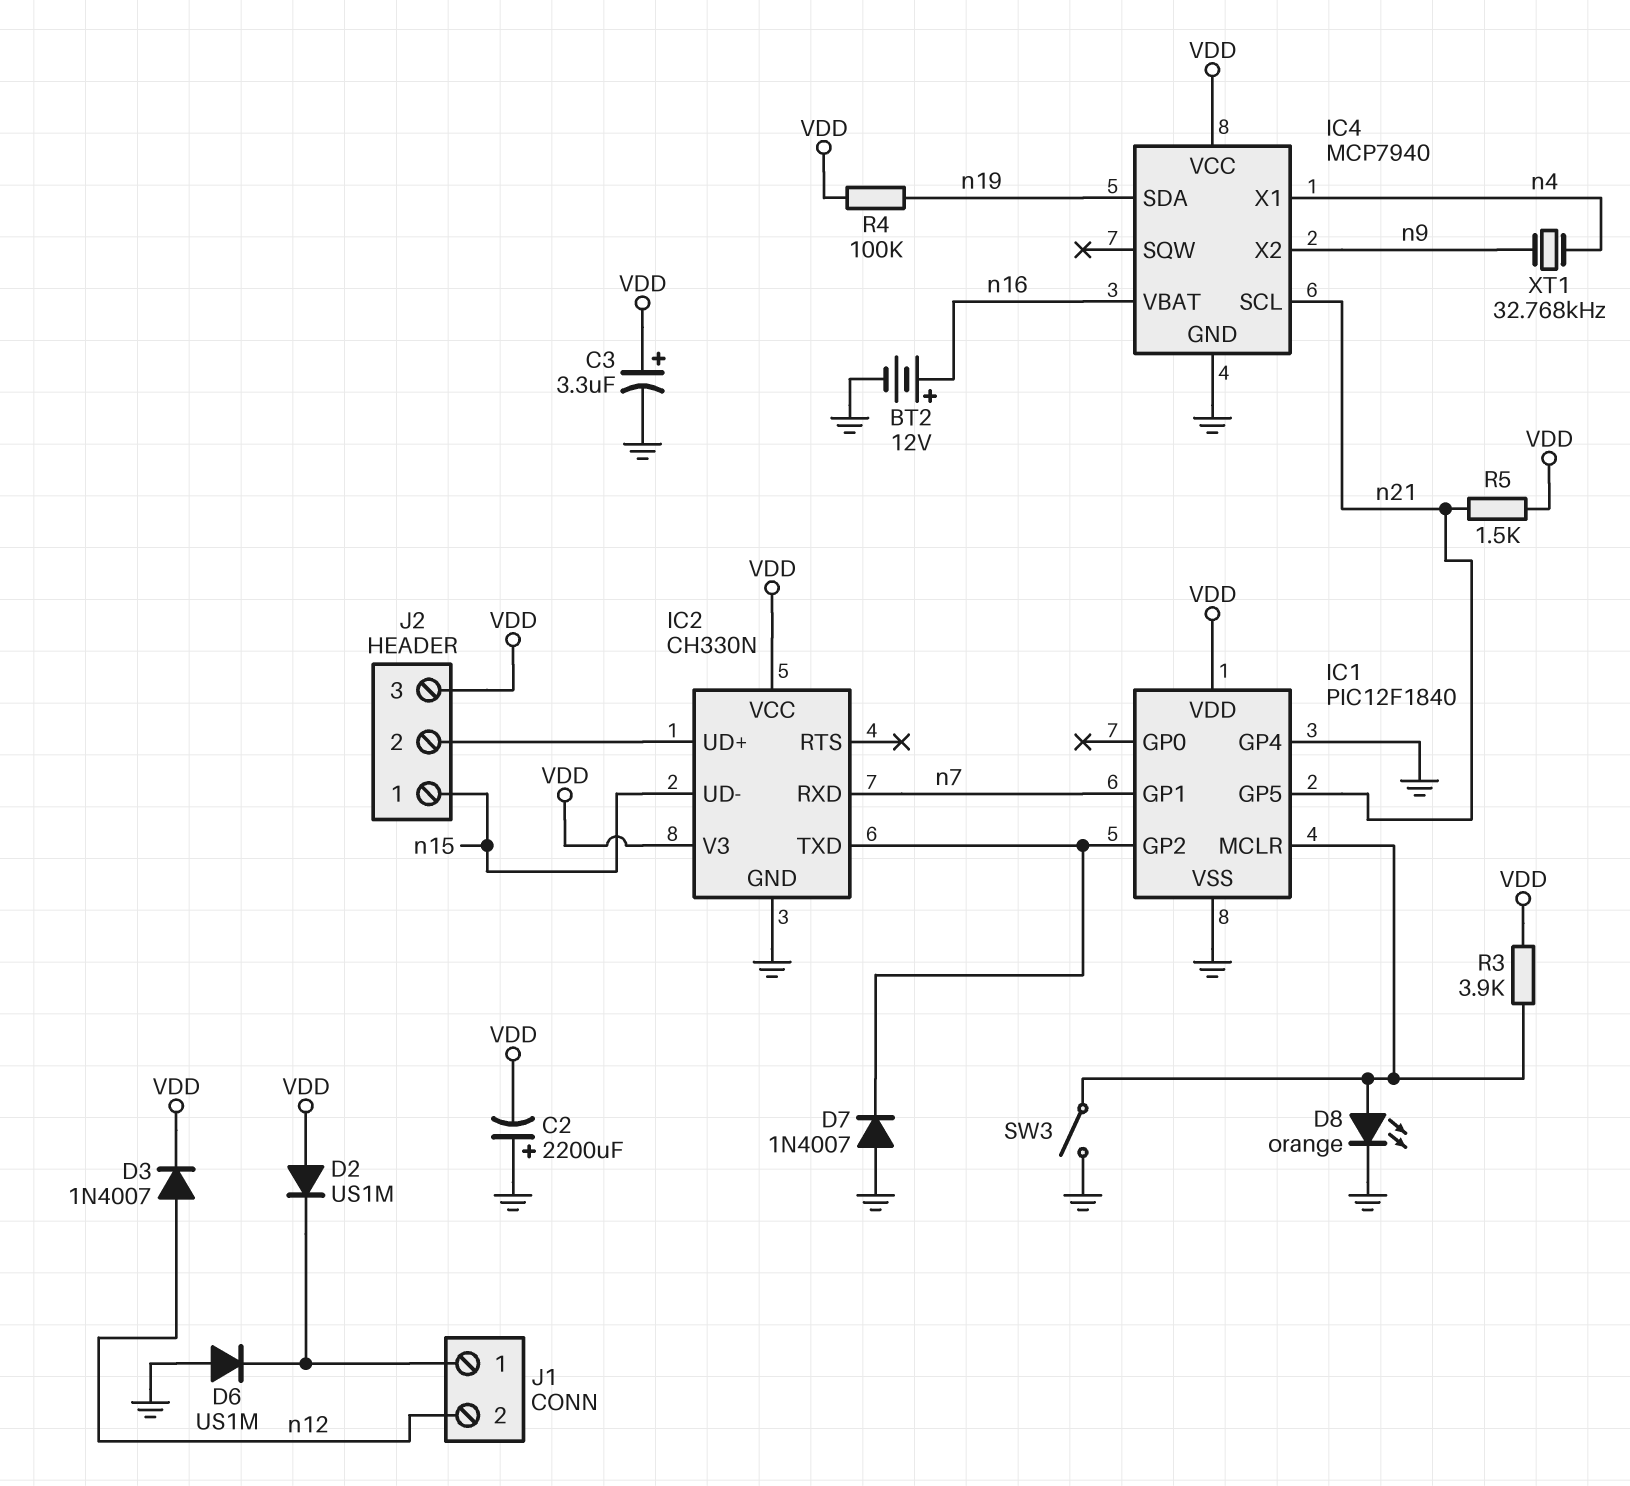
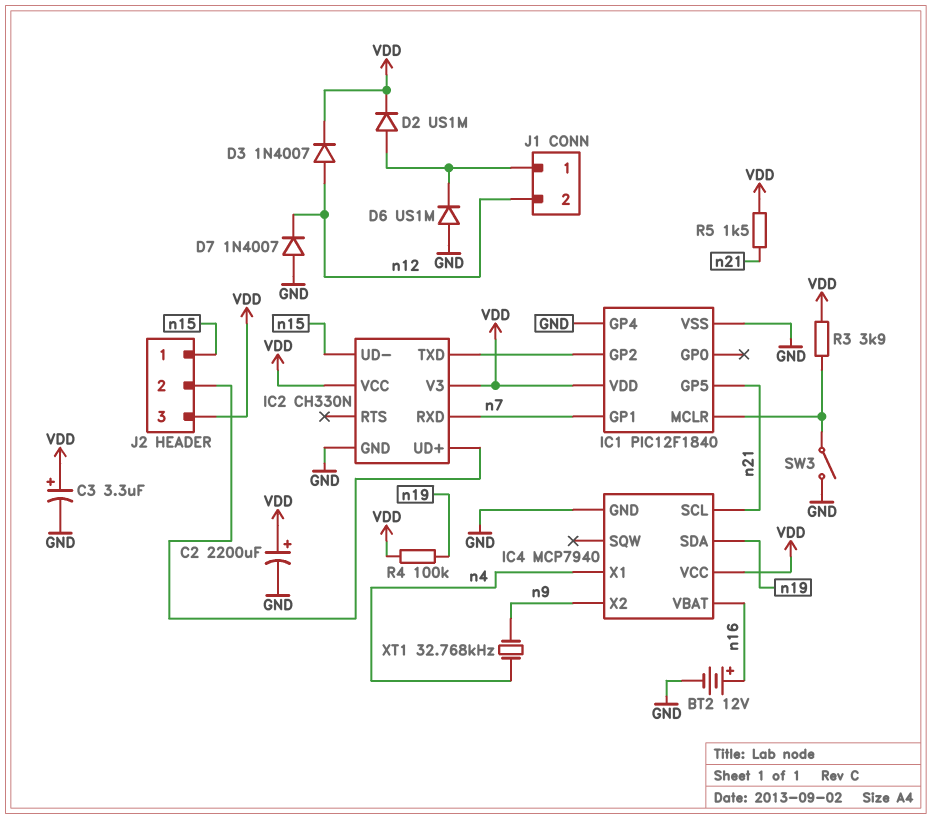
C2: 2200uF (plus GND, minus VDD) -> 2200uF (plus VDD, minus GND)
D2: diode US1M (A VDD, K J1/1) -> diode US1M (A J1/1, K VDD)
D7: diode 1N4007 (A GND, K IC1/GP2) -> diode 1N4007 (A GND, K n12)
D8: LED orange (A IC1/MCLR, K GND) -> none

